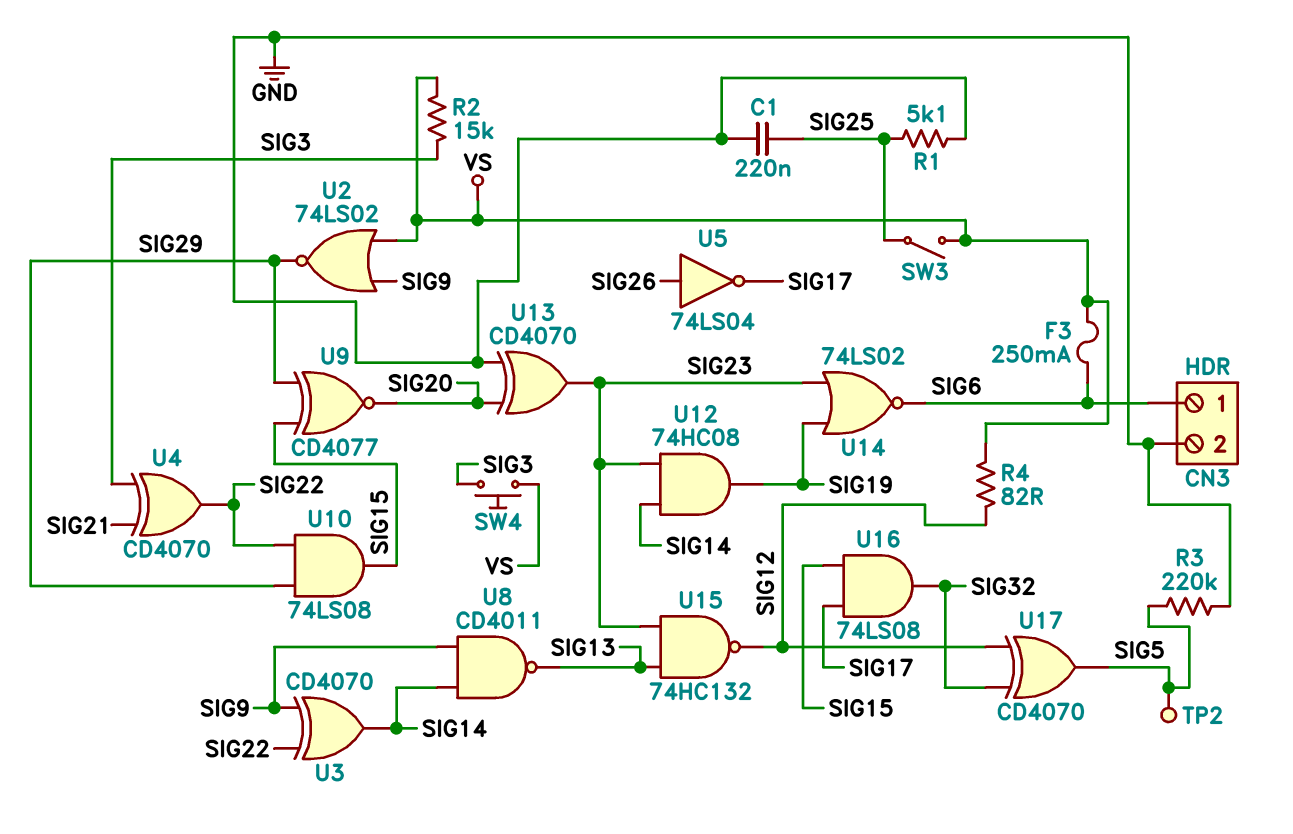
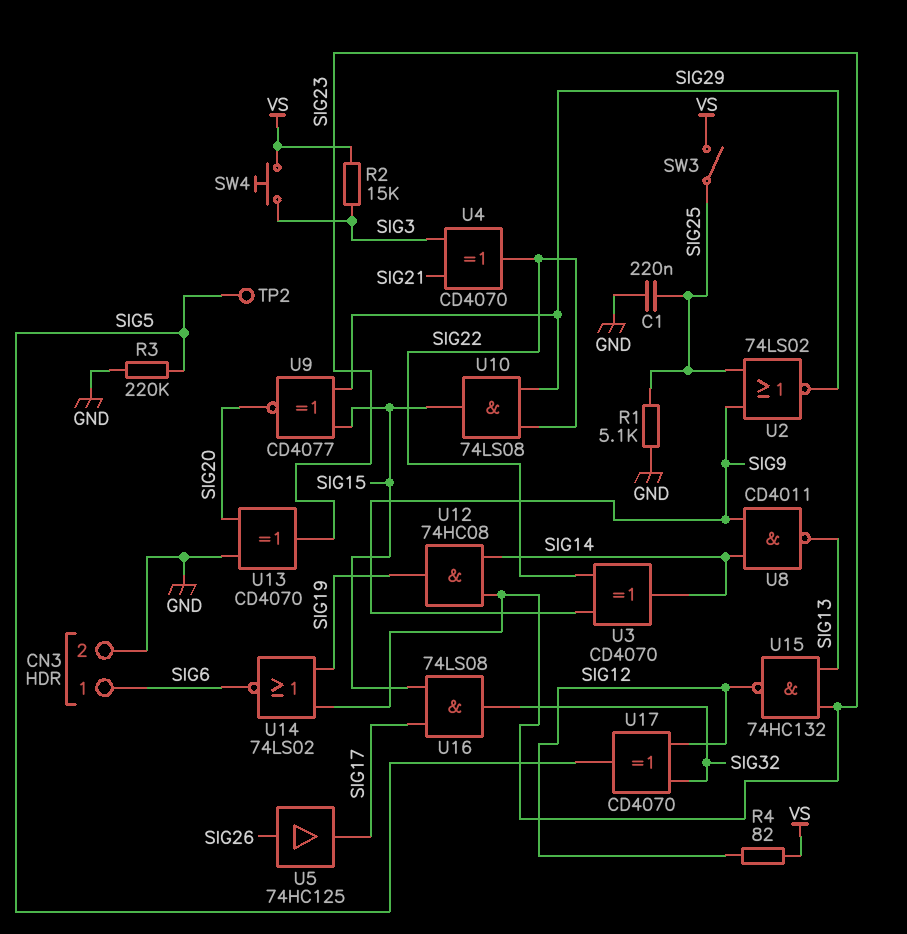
F3: 250mA (SIG6, VS) -> none
U2: NOR 74LS02 (in SIG9, in VS, out SIG29) -> NOR 74LS02 (in SIG9, in SIG25, out SIG29)
U5: NOT 74LS04 (in SIG26, out SIG17) -> buffer 74HC125 (in SIG26, out SIG17)

